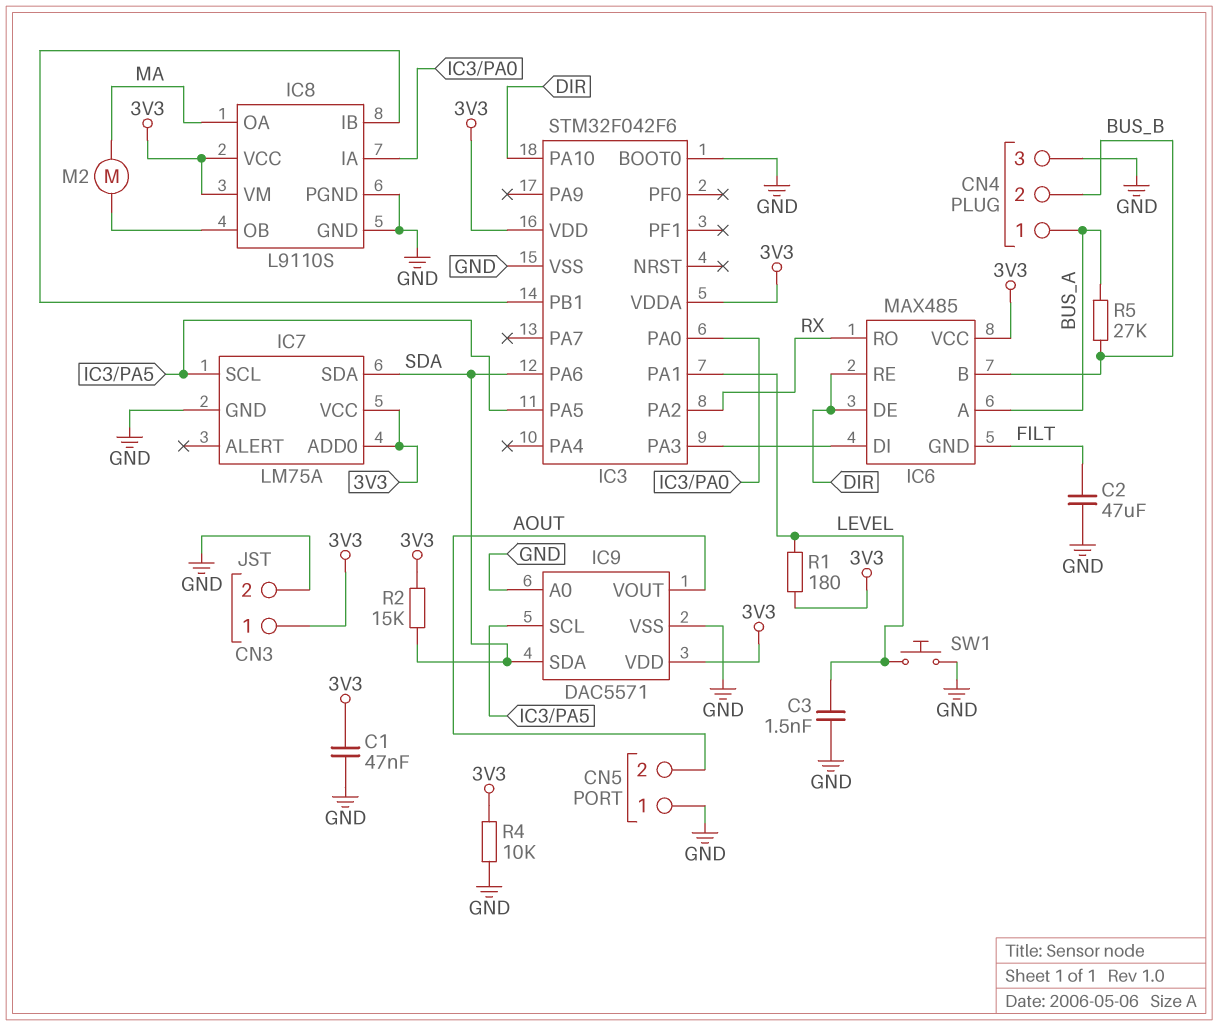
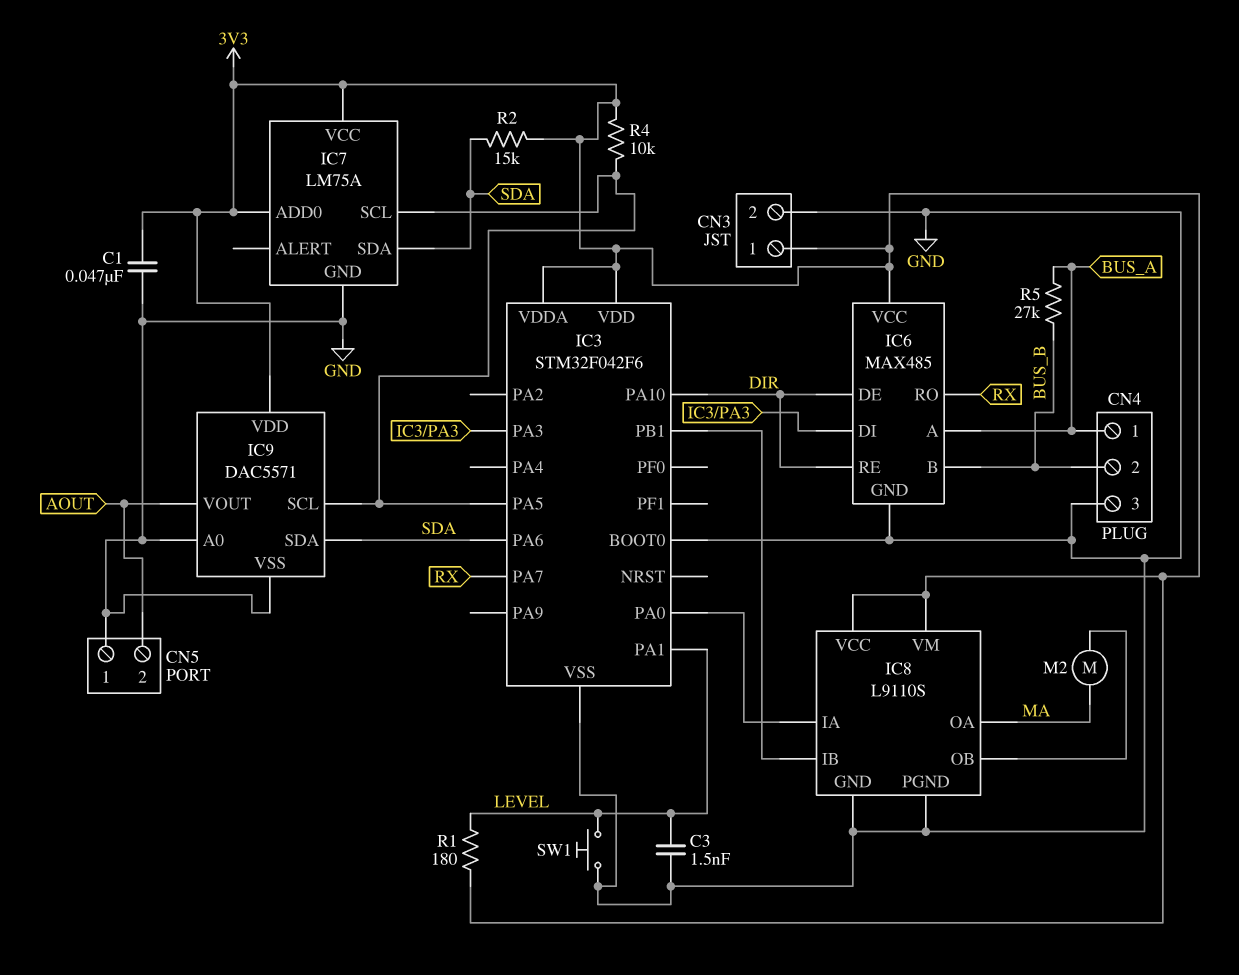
C2: 47uF (FILT, GND) -> none
IC3 pin PA2: RX -> none
IC3 pin PA7: none -> RX
IC6 pin GND: FILT -> GND
R4: 10k (3V3, GND) -> 10k (3V3, IC3/PA5)

